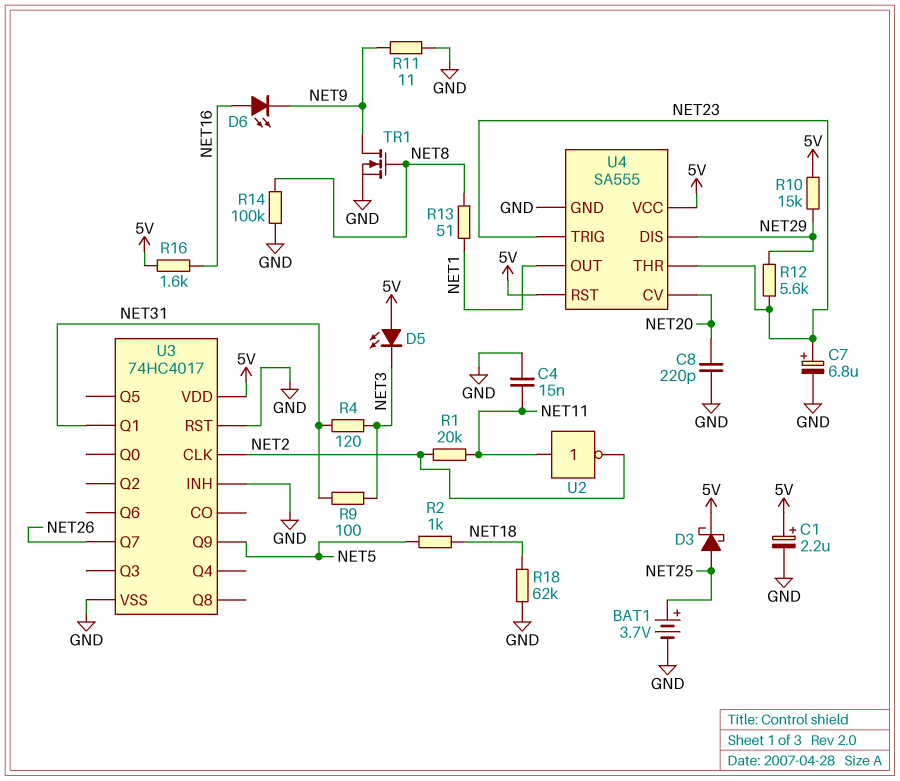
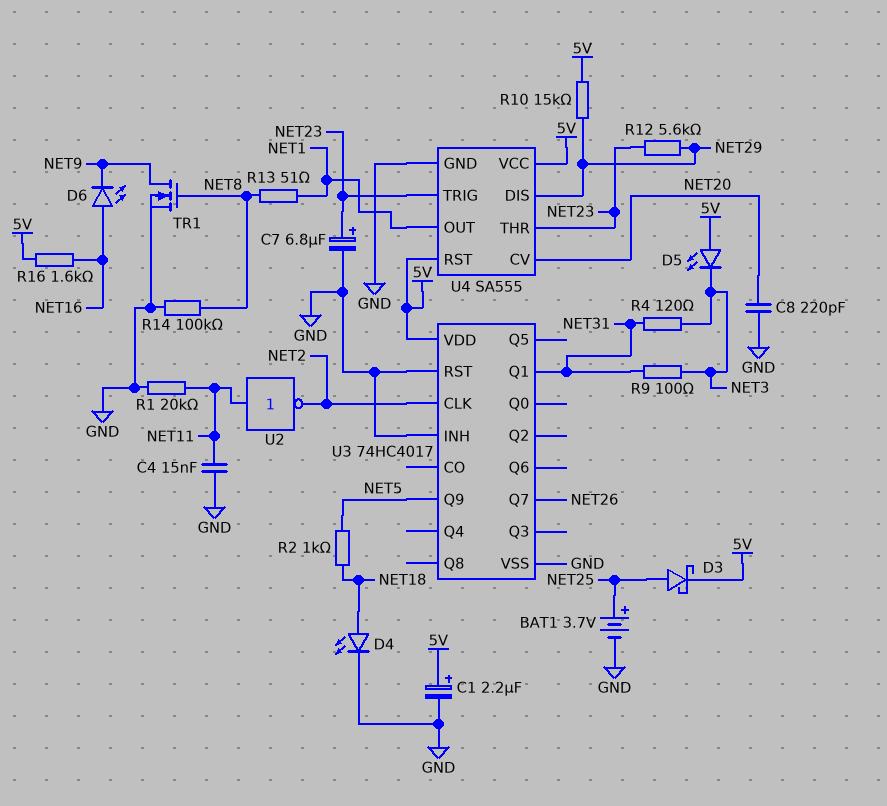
D4: none -> LED (A NET18, K GND)
R1: 20k (NET2, NET11) -> 20k (GND, NET11)
R11: 11 (GND, NET9) -> none
R18: 62k (GND, NET18) -> none

